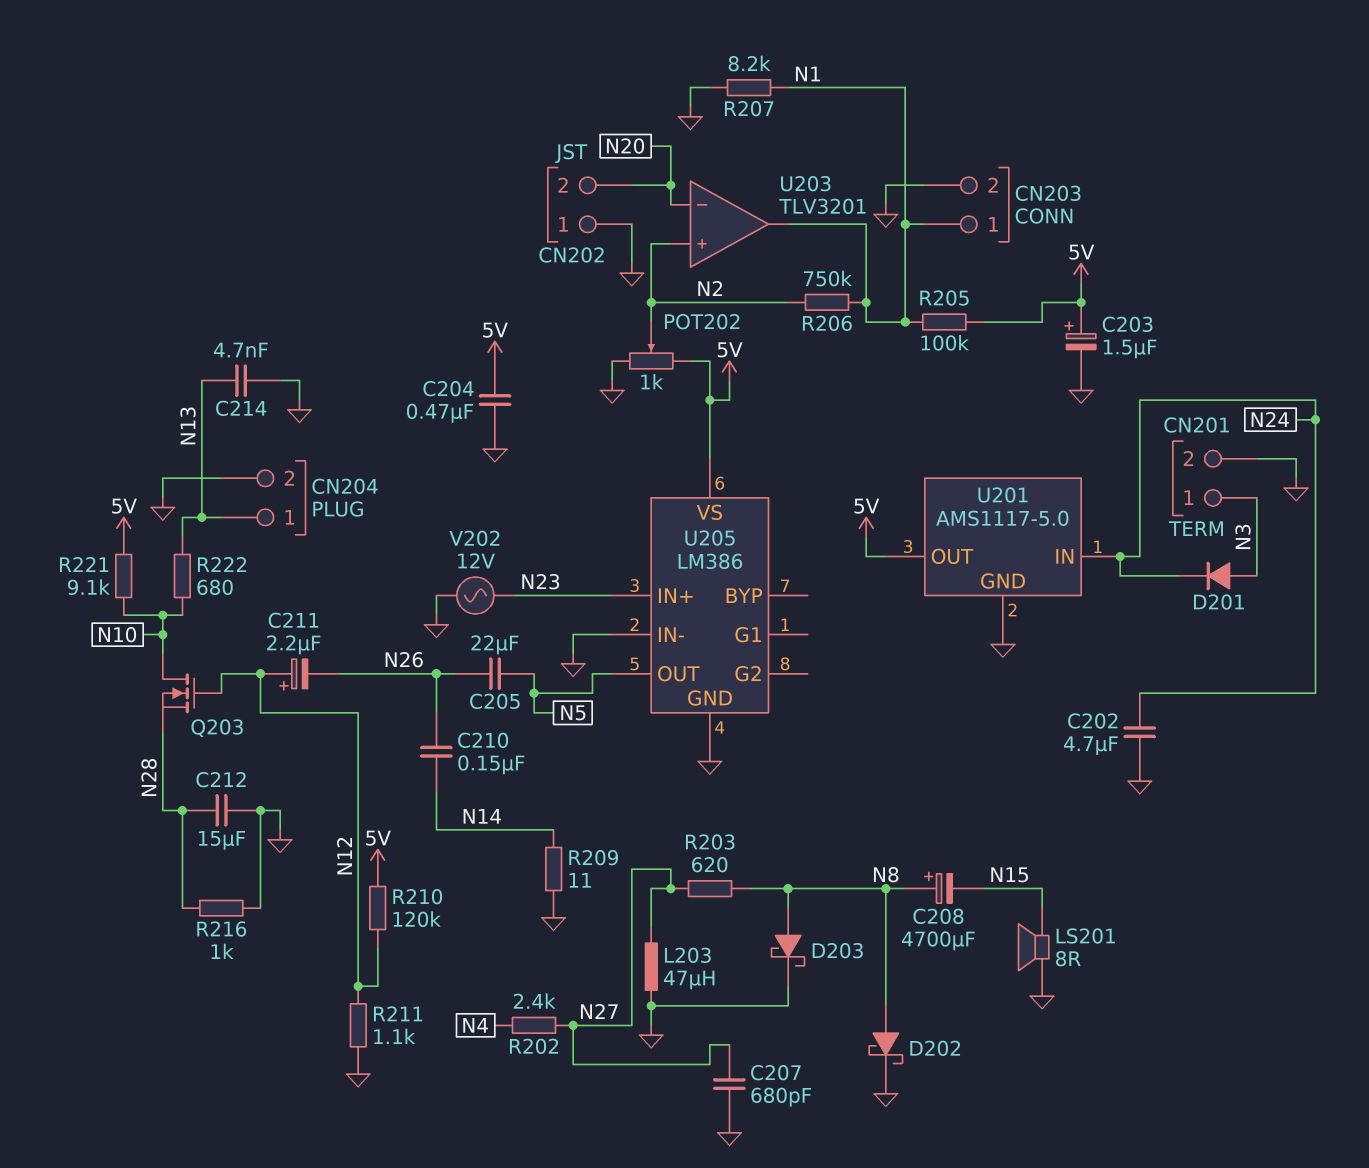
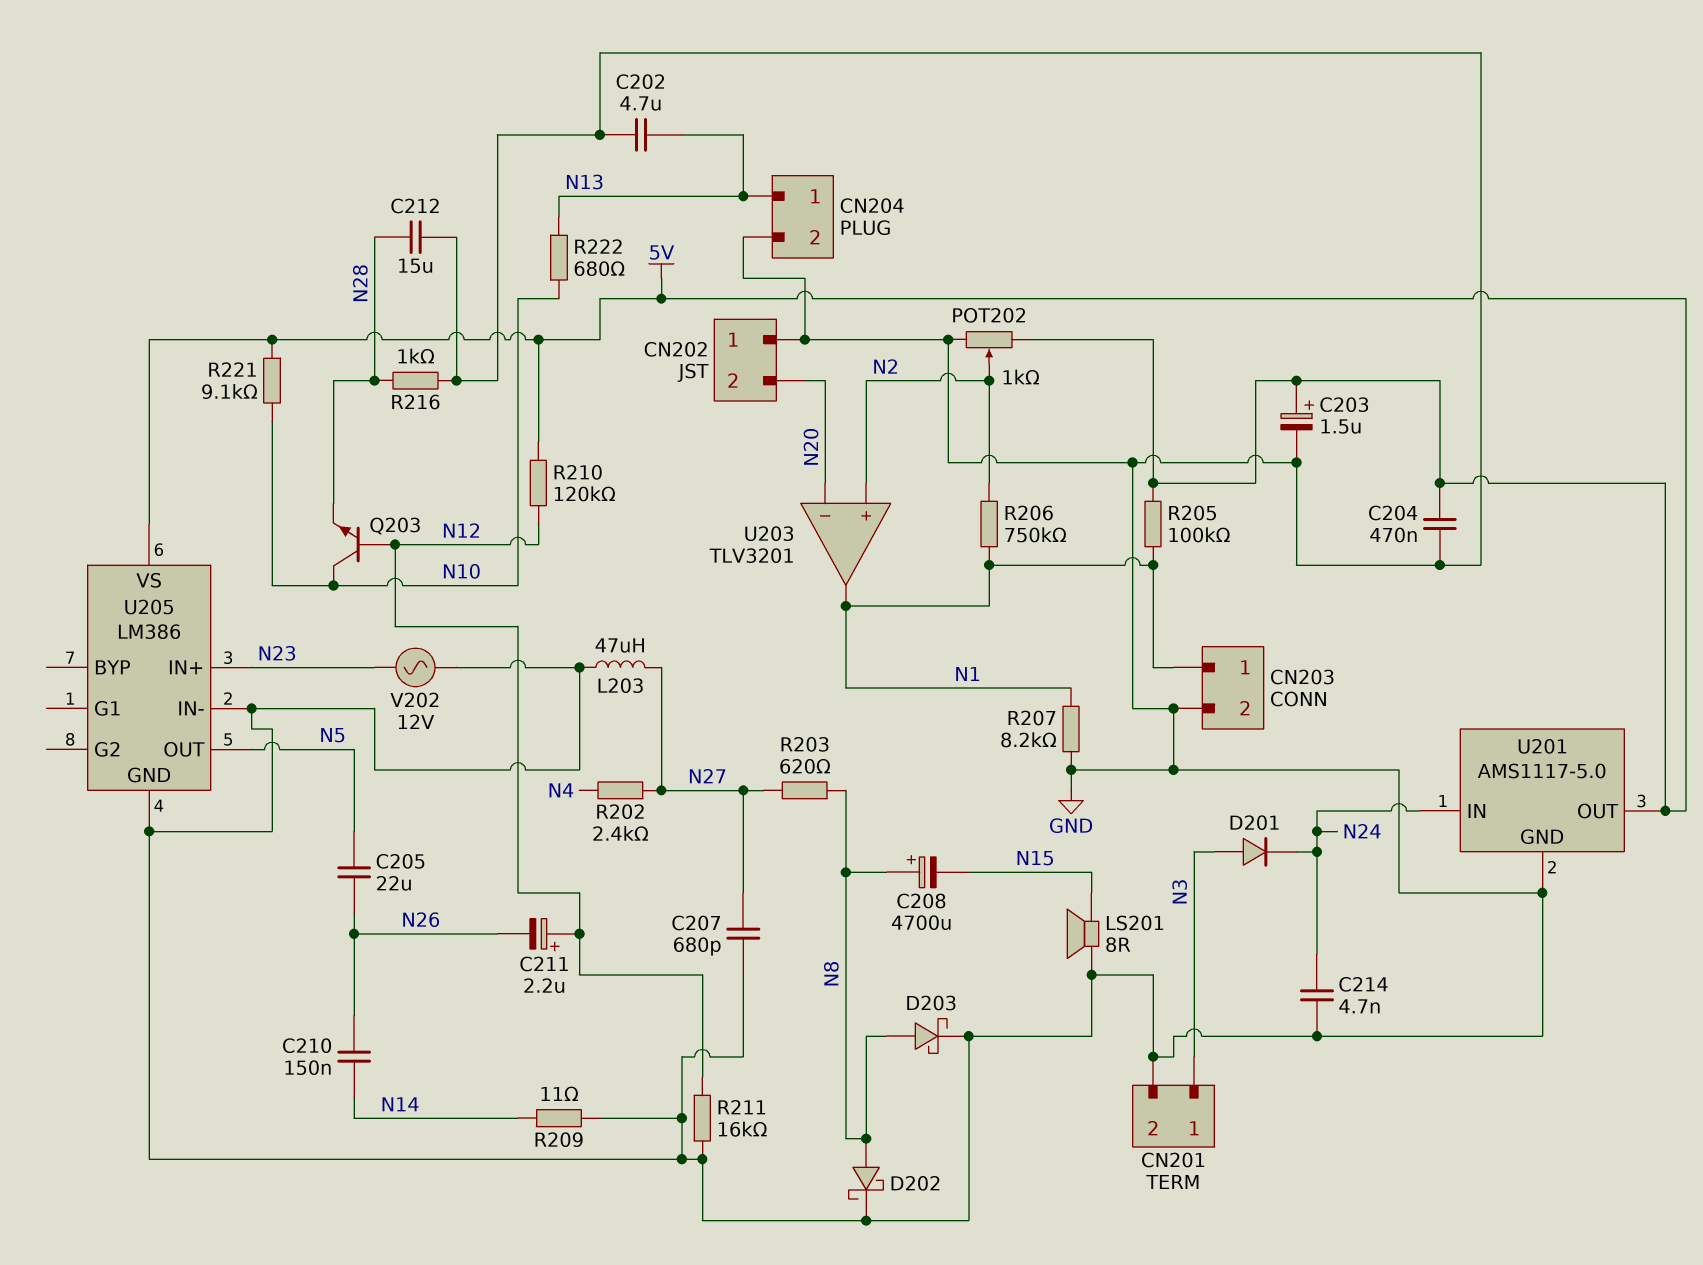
C202: 4.7uF (GND, N24) -> 4.7uF (GND, N13)
C214: 4.7nF (GND, N13) -> 4.7nF (GND, N24)
Q203: NMOS (G N12, D N10, S N28) -> NPN (B N12, C N10, E N28)
R211: 1.1k (GND, N12) -> 16k (GND, N12)

